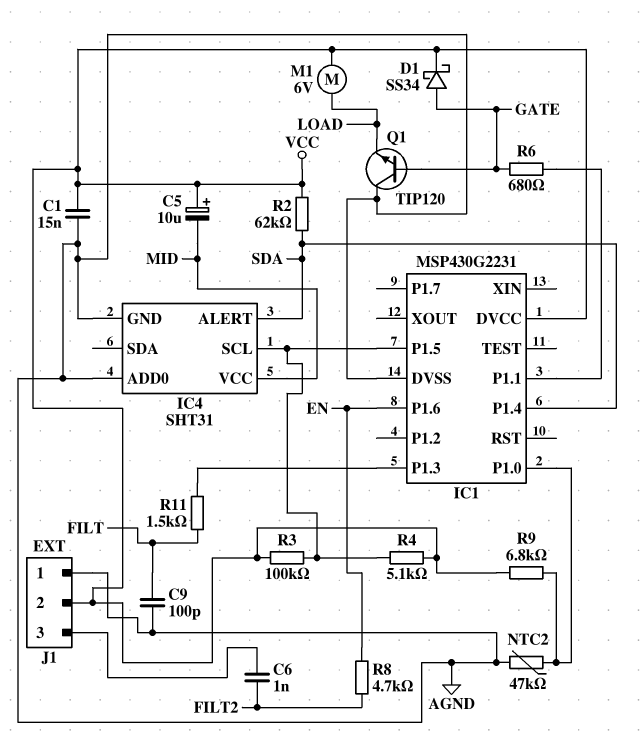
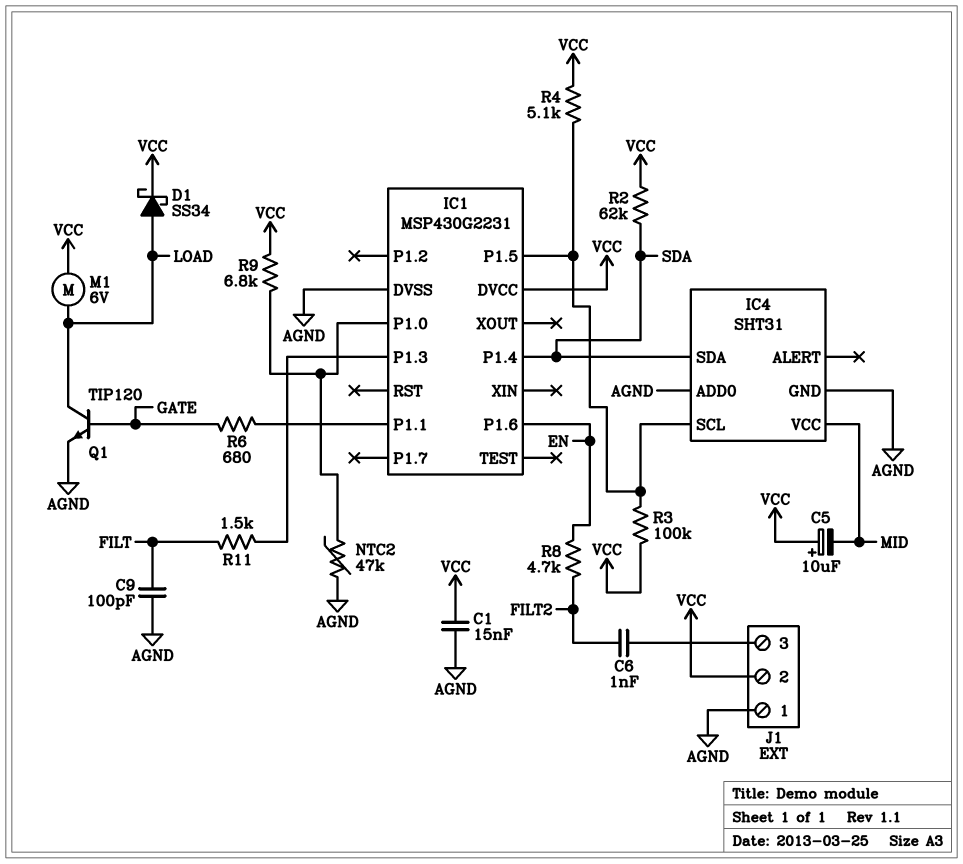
D1: schottky SS34 (A GATE, K VCC) -> schottky SS34 (A LOAD, K VCC)
IC4 pin ALERT: SDA -> none
IC4 pin SDA: none -> SDA
Q1: NPN TIP120 (B GATE, C AGND, E LOAD) -> NPN TIP120 (B GATE, C LOAD, E AGND)

